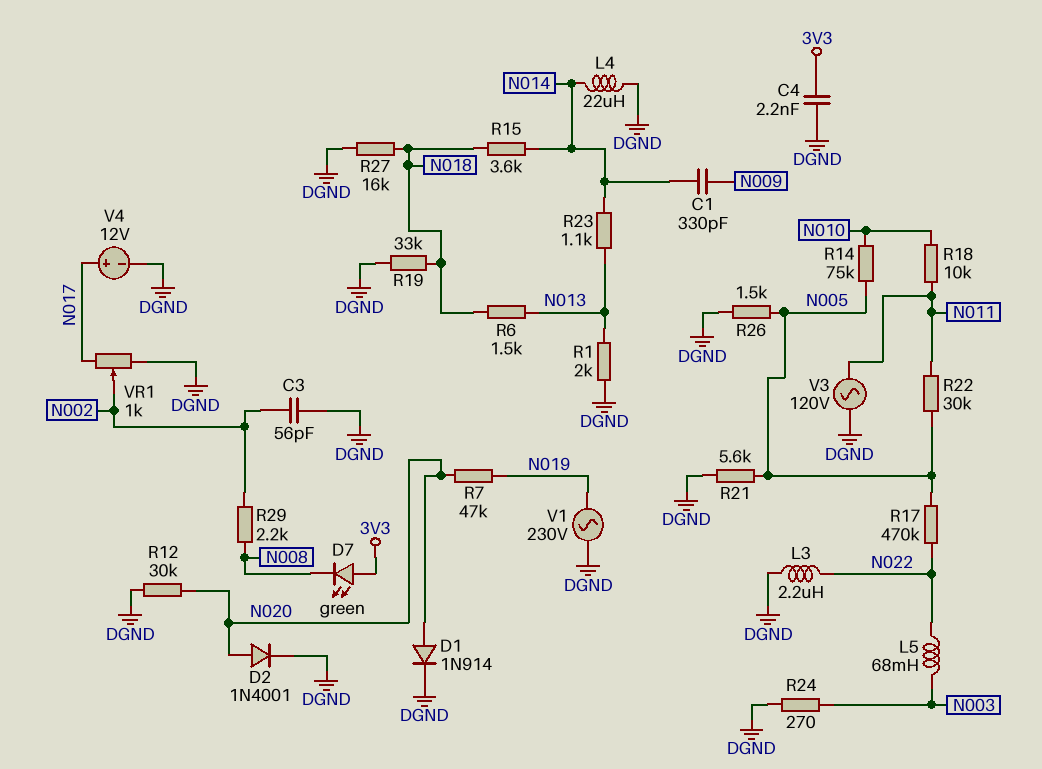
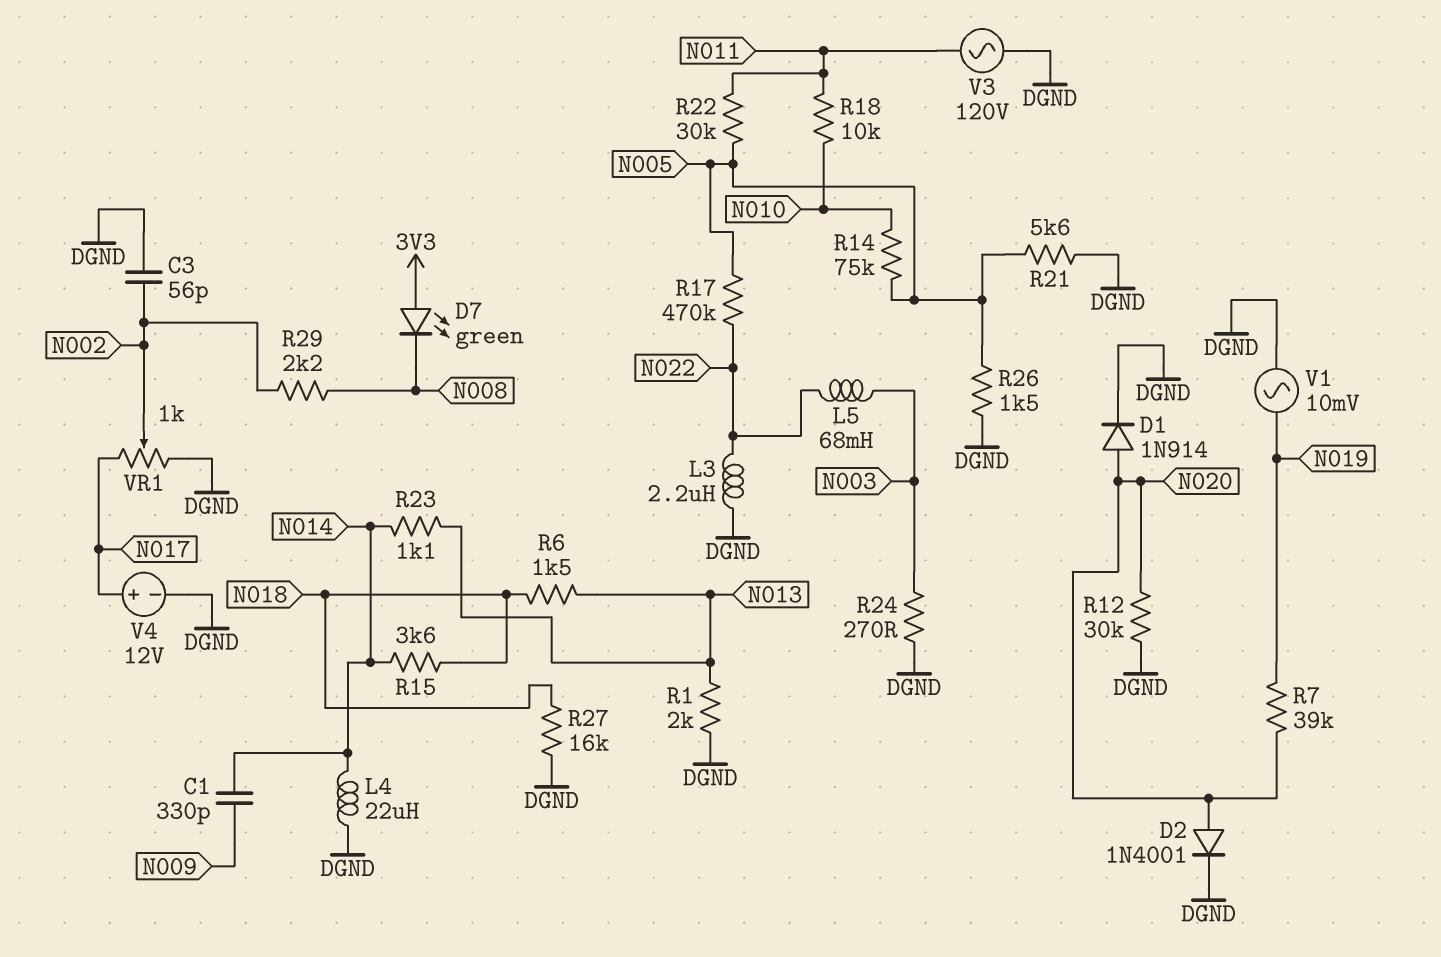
C4: 2.2nF (3V3, DGND) -> none
R7: 47k (N019, N020) -> 39k (N019, N020)
R19: 33k (DGND, N018) -> none
V1: AC 230V (DGND, N019) -> AC 10mV (DGND, N019)

